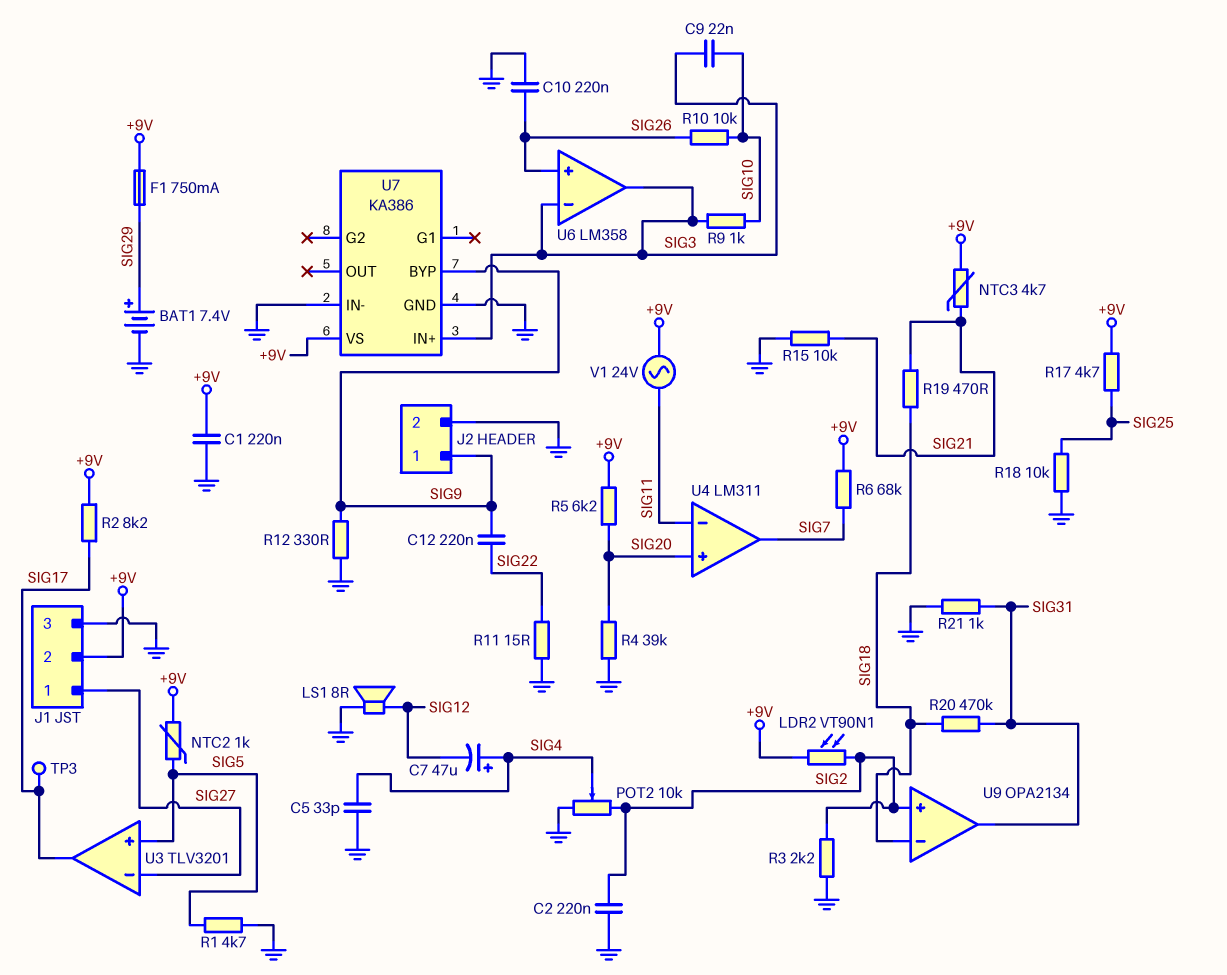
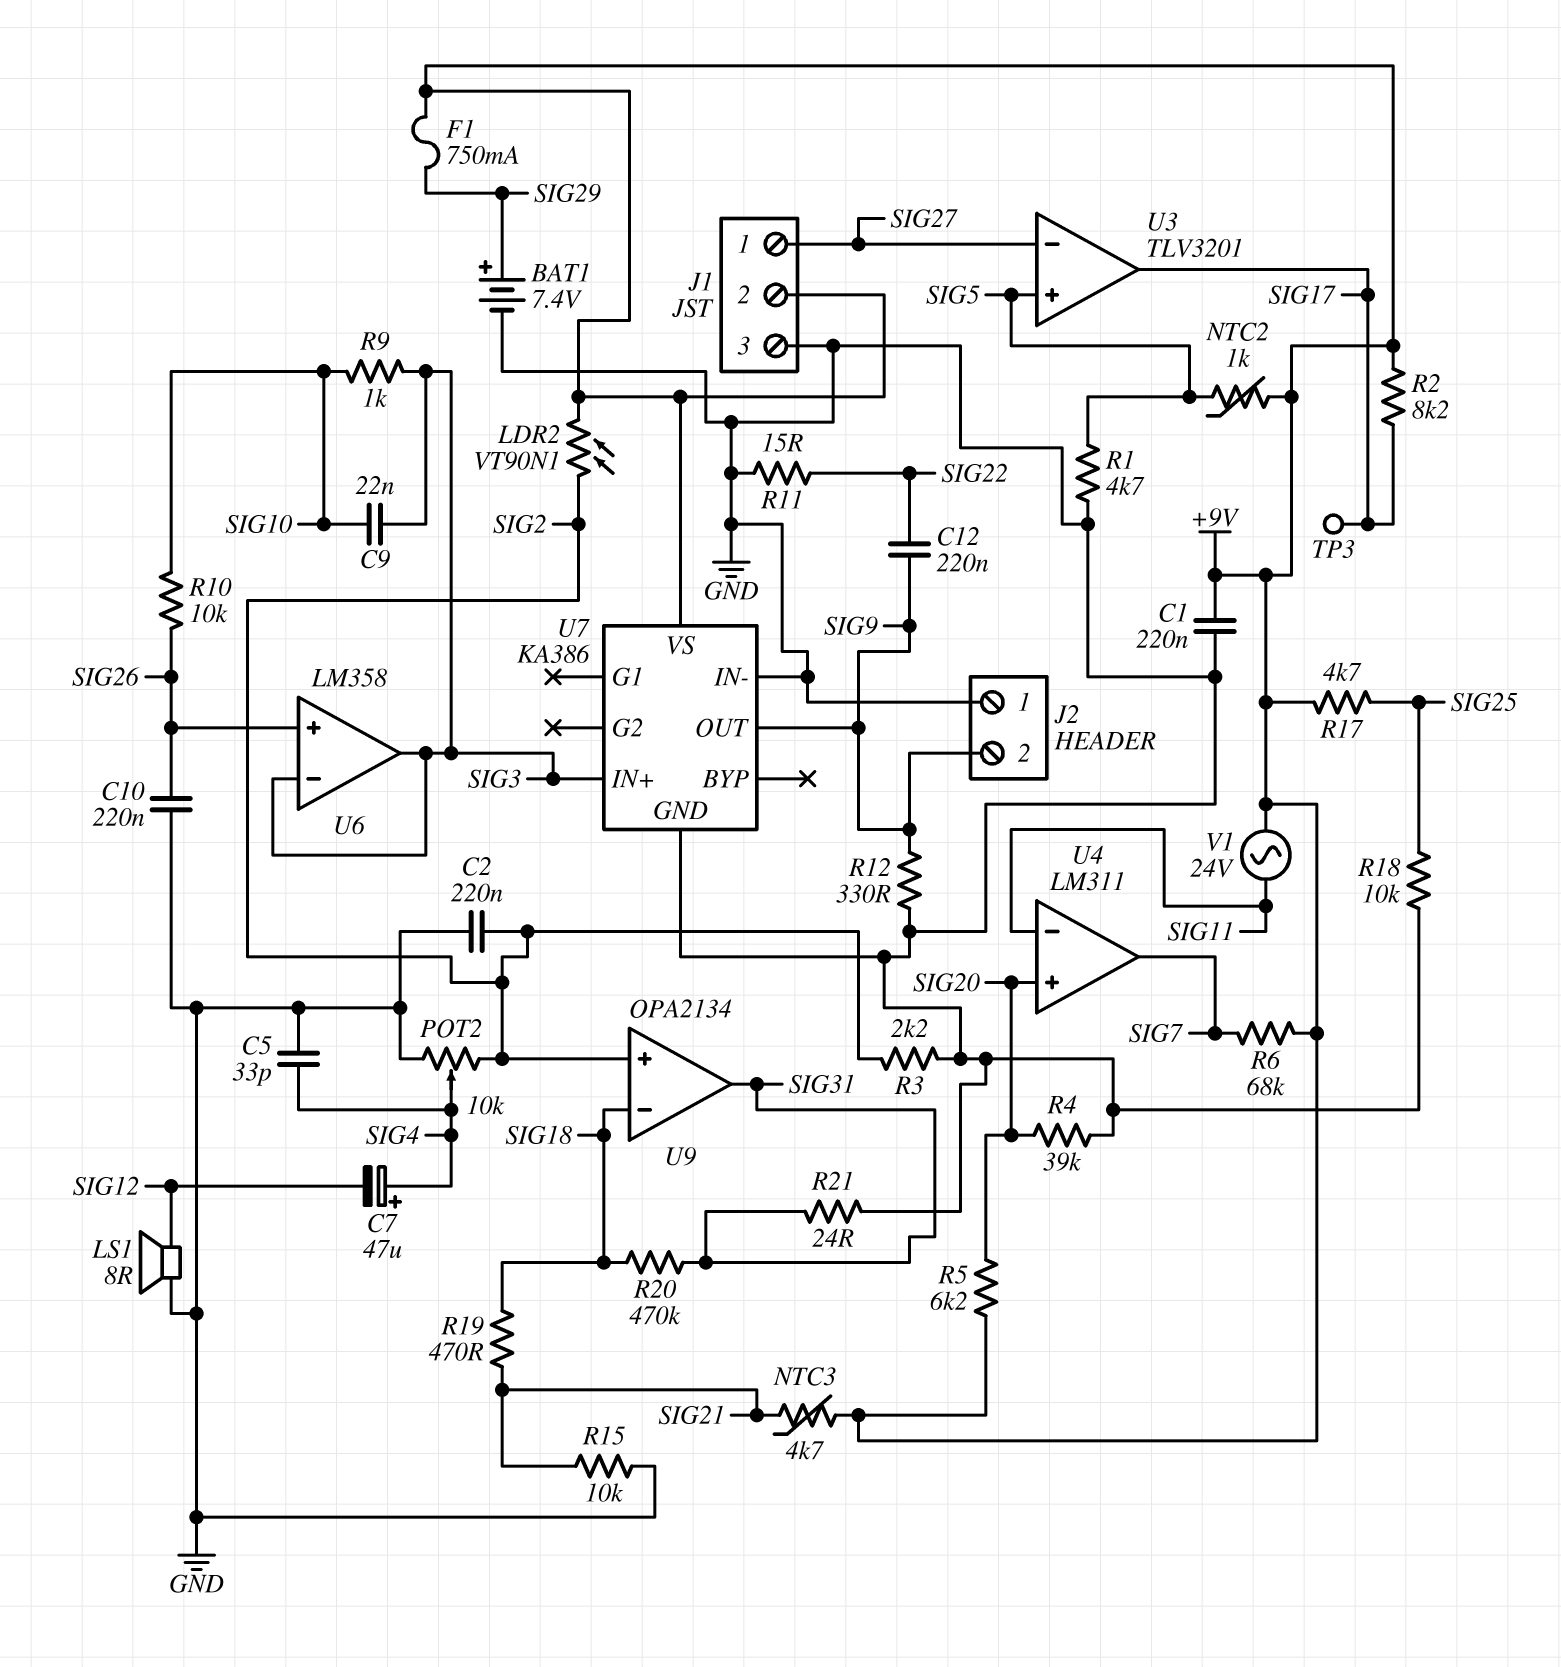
J2 pin 1: SIG9 -> GND
J2 pin 2: GND -> SIG9
R21: 1k (GND, SIG31) -> 24 (GND, SIG31)
U7 pin BYP: SIG9 -> none
U7 pin OUT: none -> SIG9

